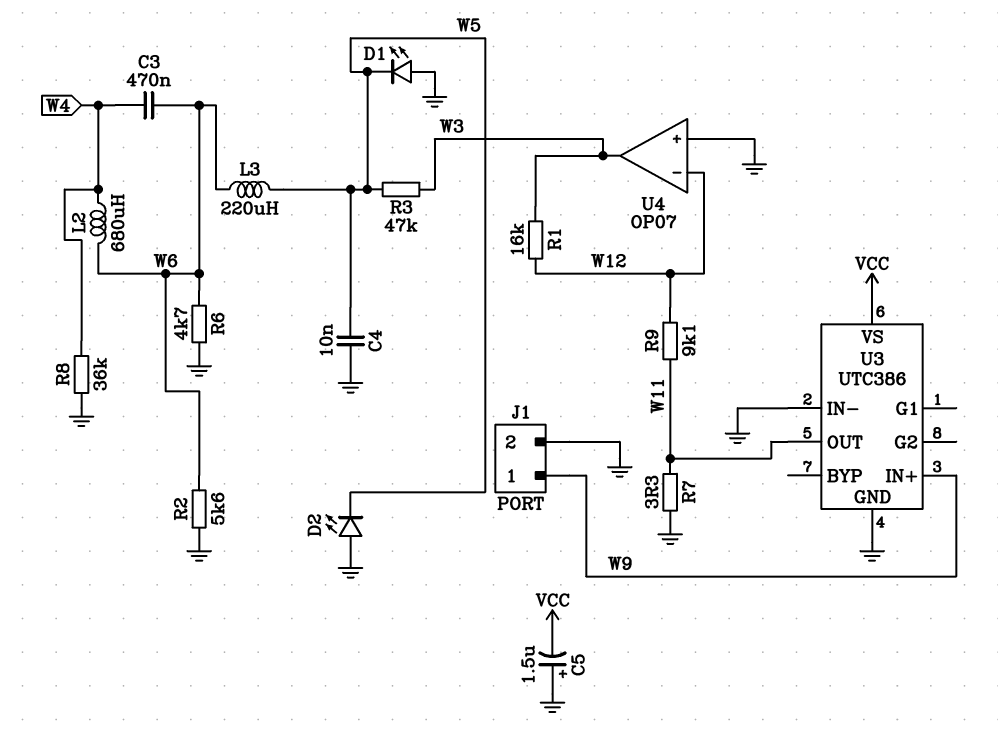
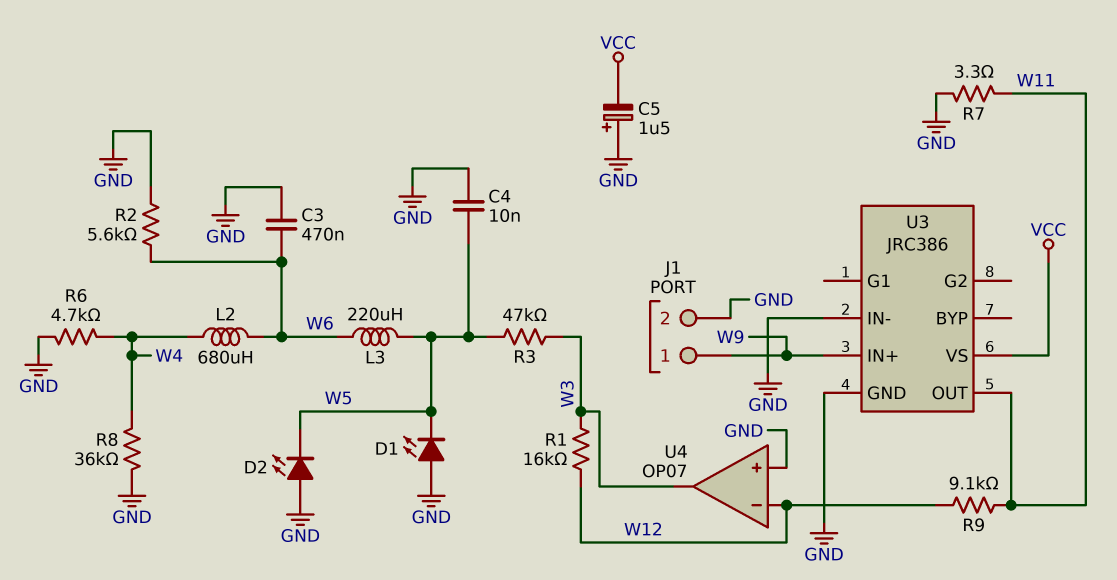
C3: 470nF (W4, W6) -> 470nF (GND, W6)
R6: 4.7k (GND, W6) -> 4.7k (GND, W4)
U3: UTC386 -> JRC386

